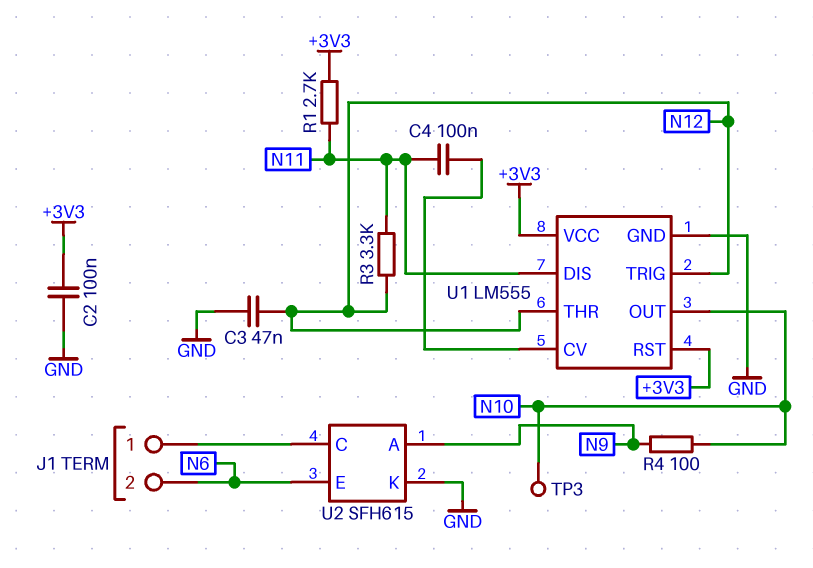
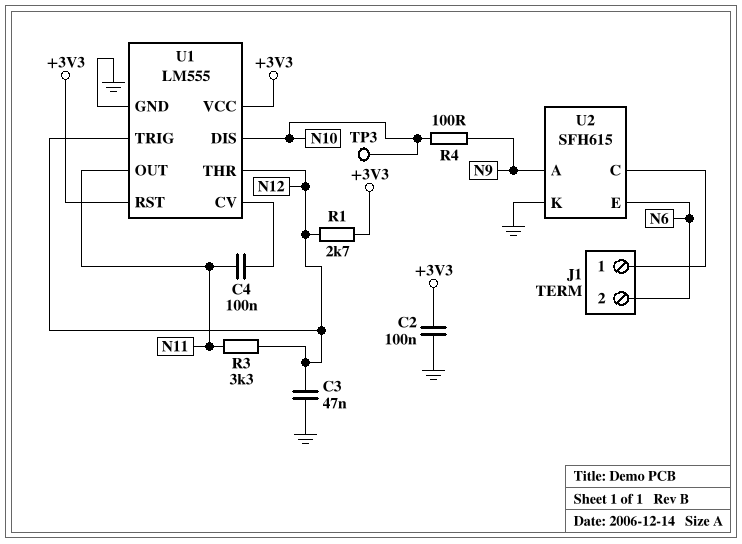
R1: 2.7k (+3V3, N11) -> 2.7k (+3V3, N12)
U1 pin DIS: N11 -> N10
U1 pin OUT: N10 -> N11

